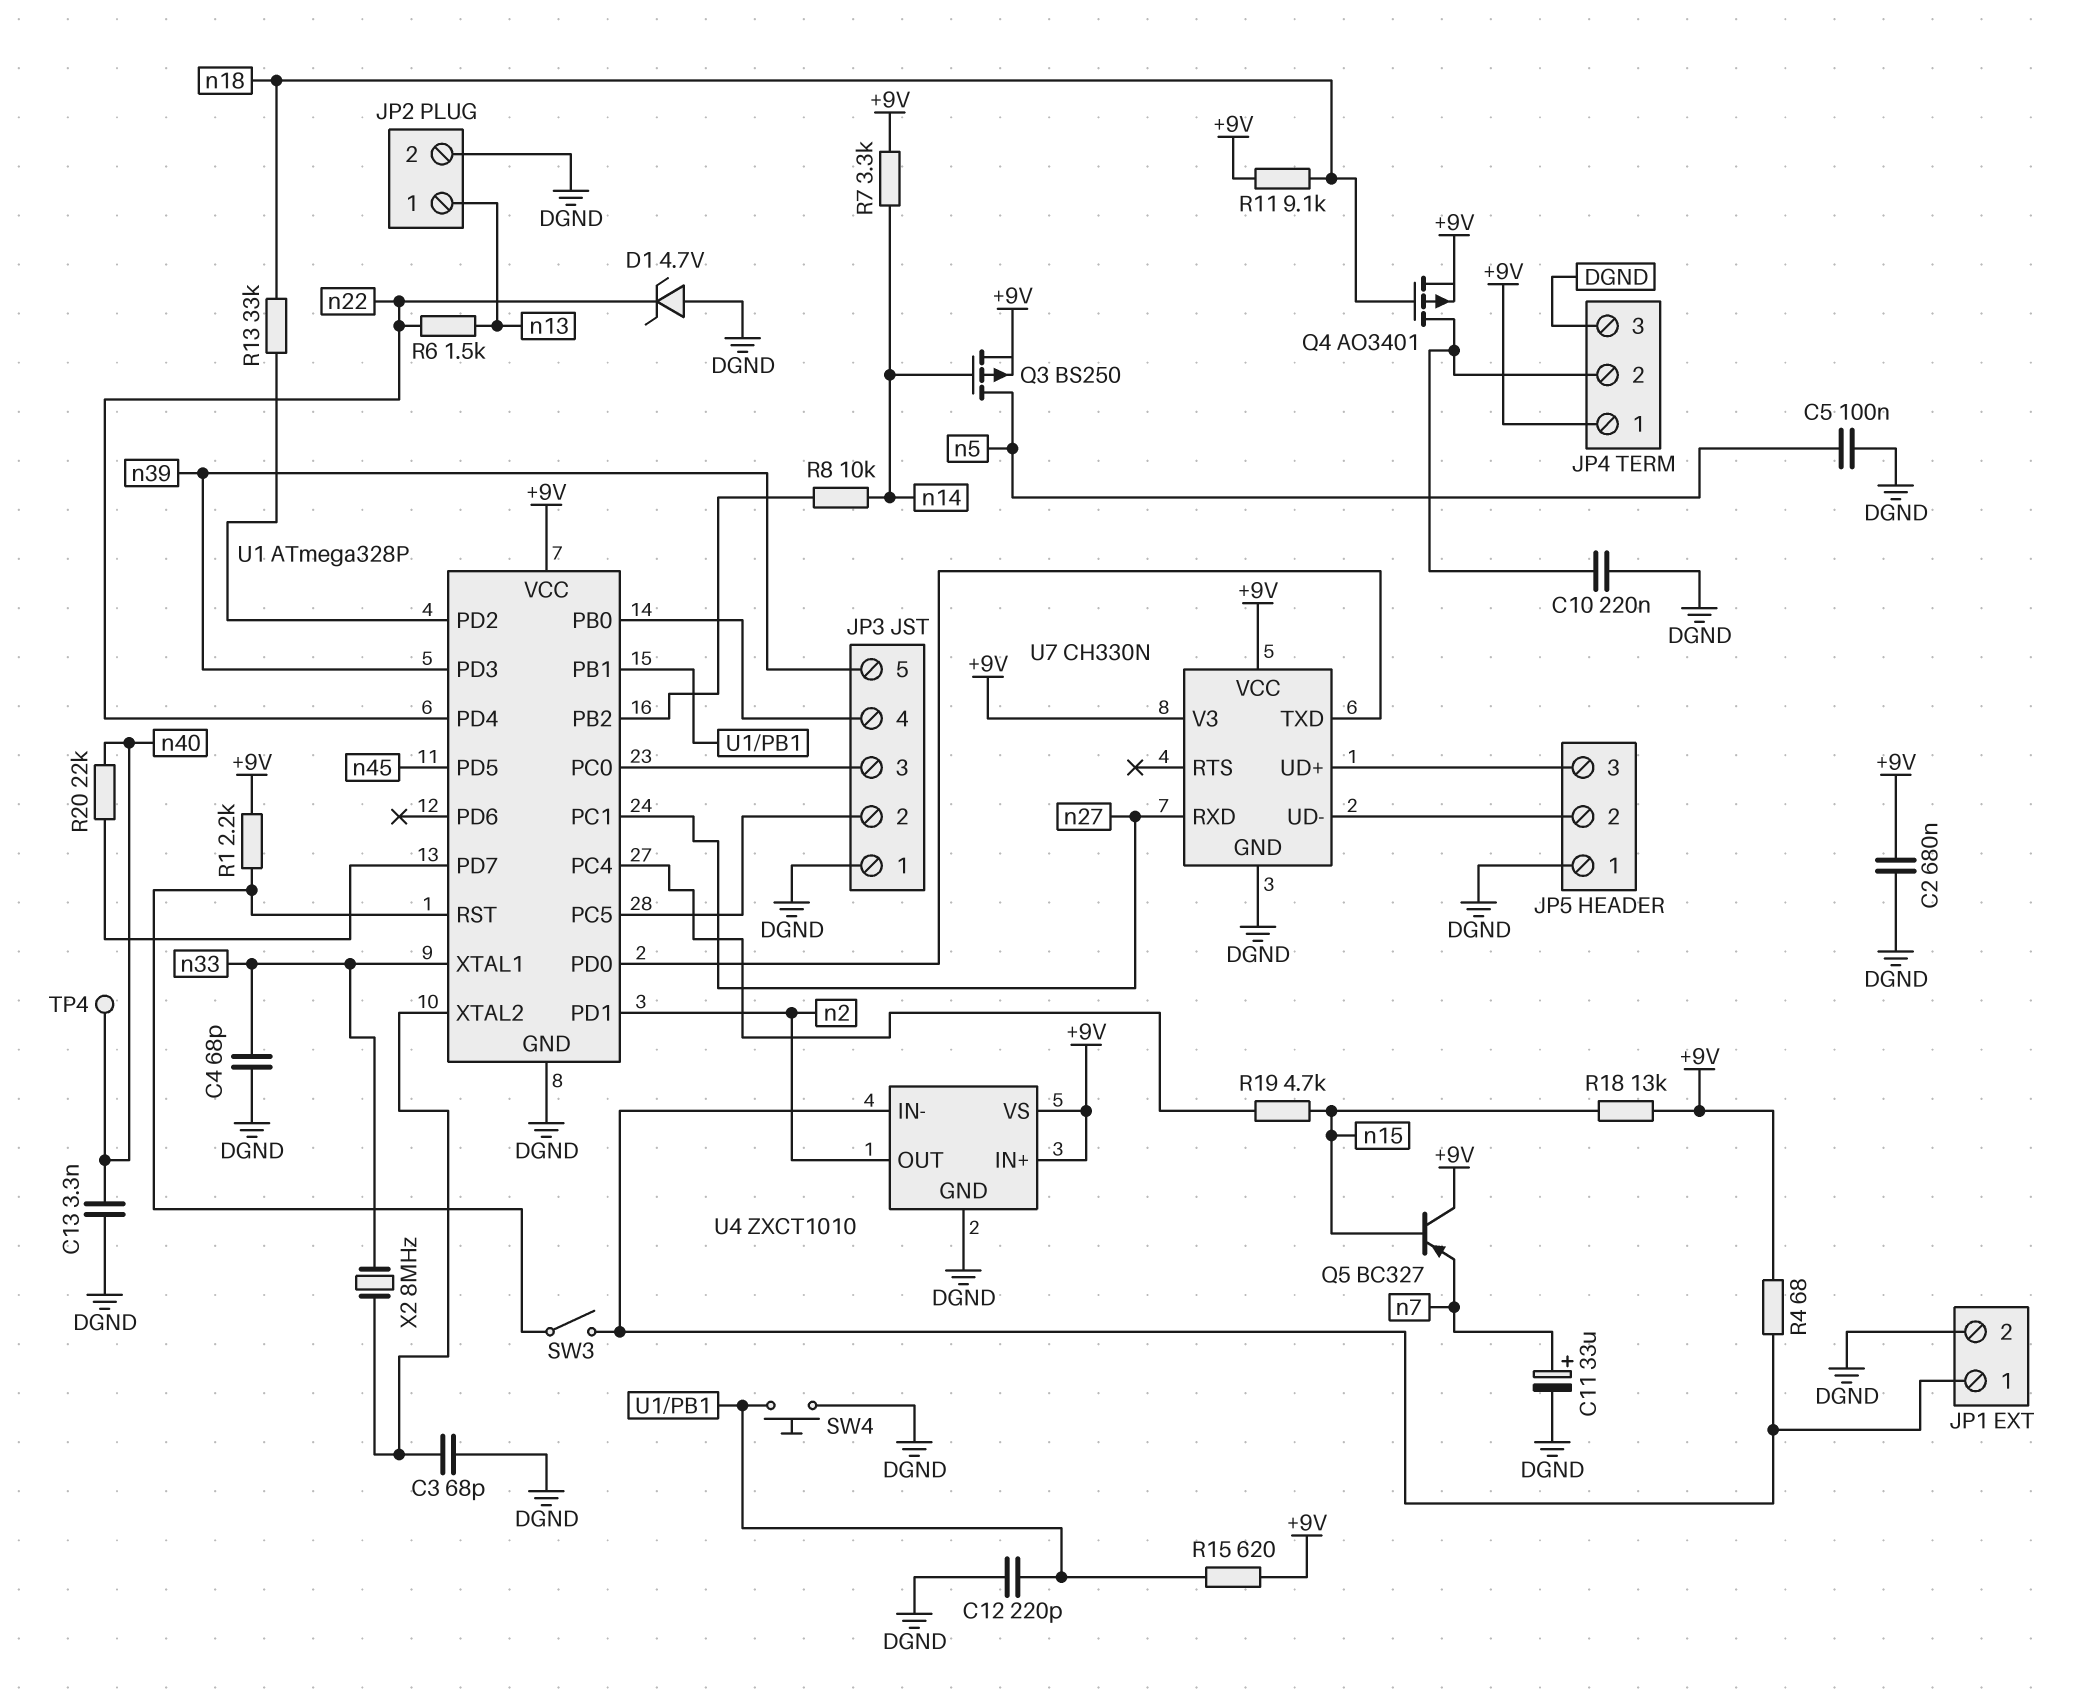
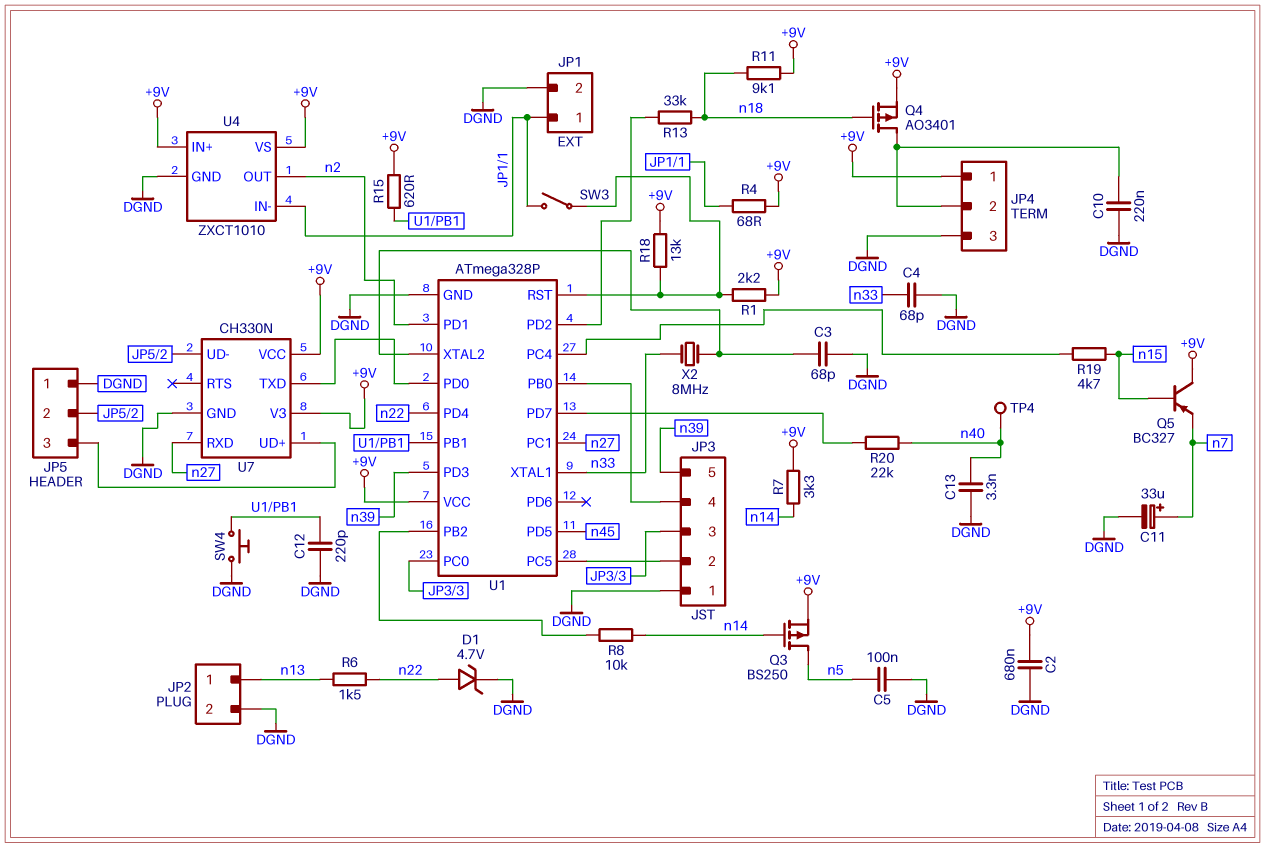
D1: zener 4.7V (A DGND, K n22) -> zener 4.7V (A n22, K DGND)
R18: 13k (+9V, n15) -> 13k (+9V, U1/RST)

